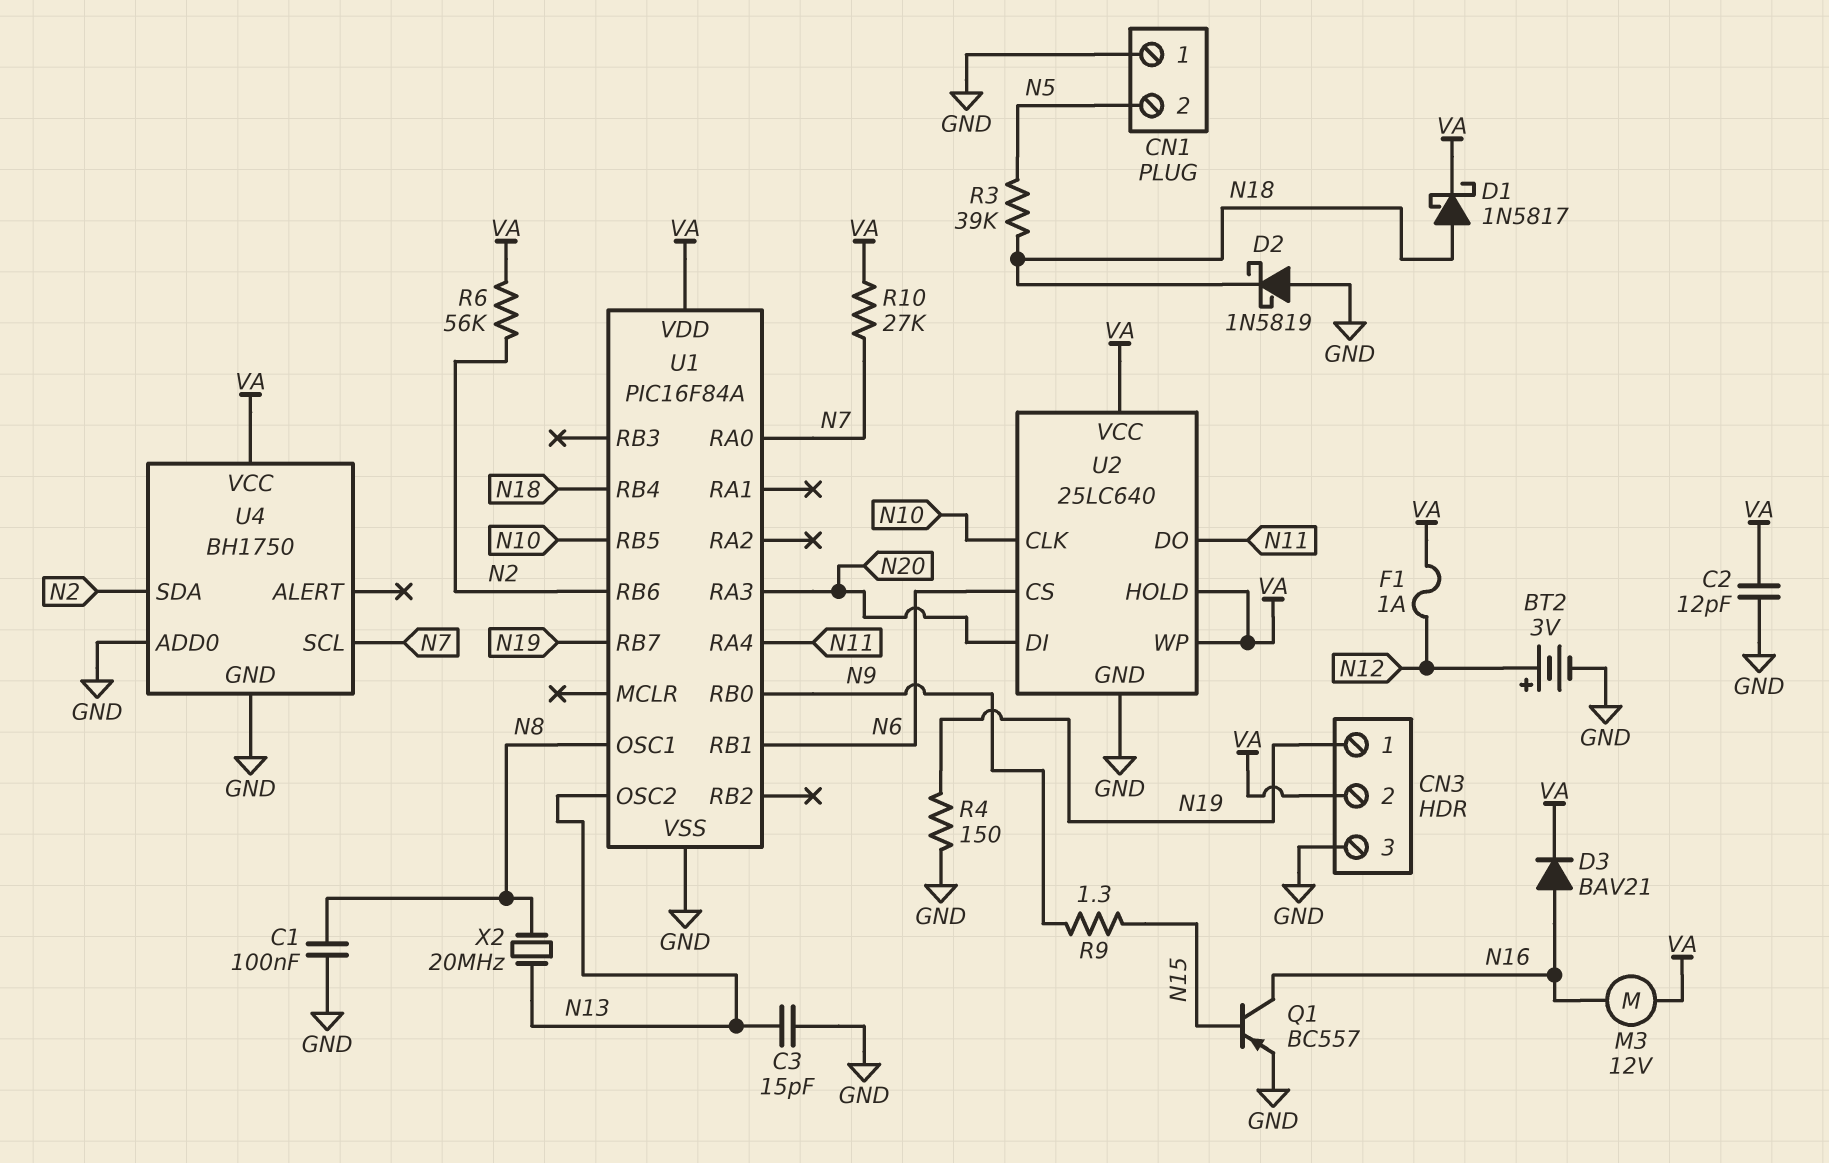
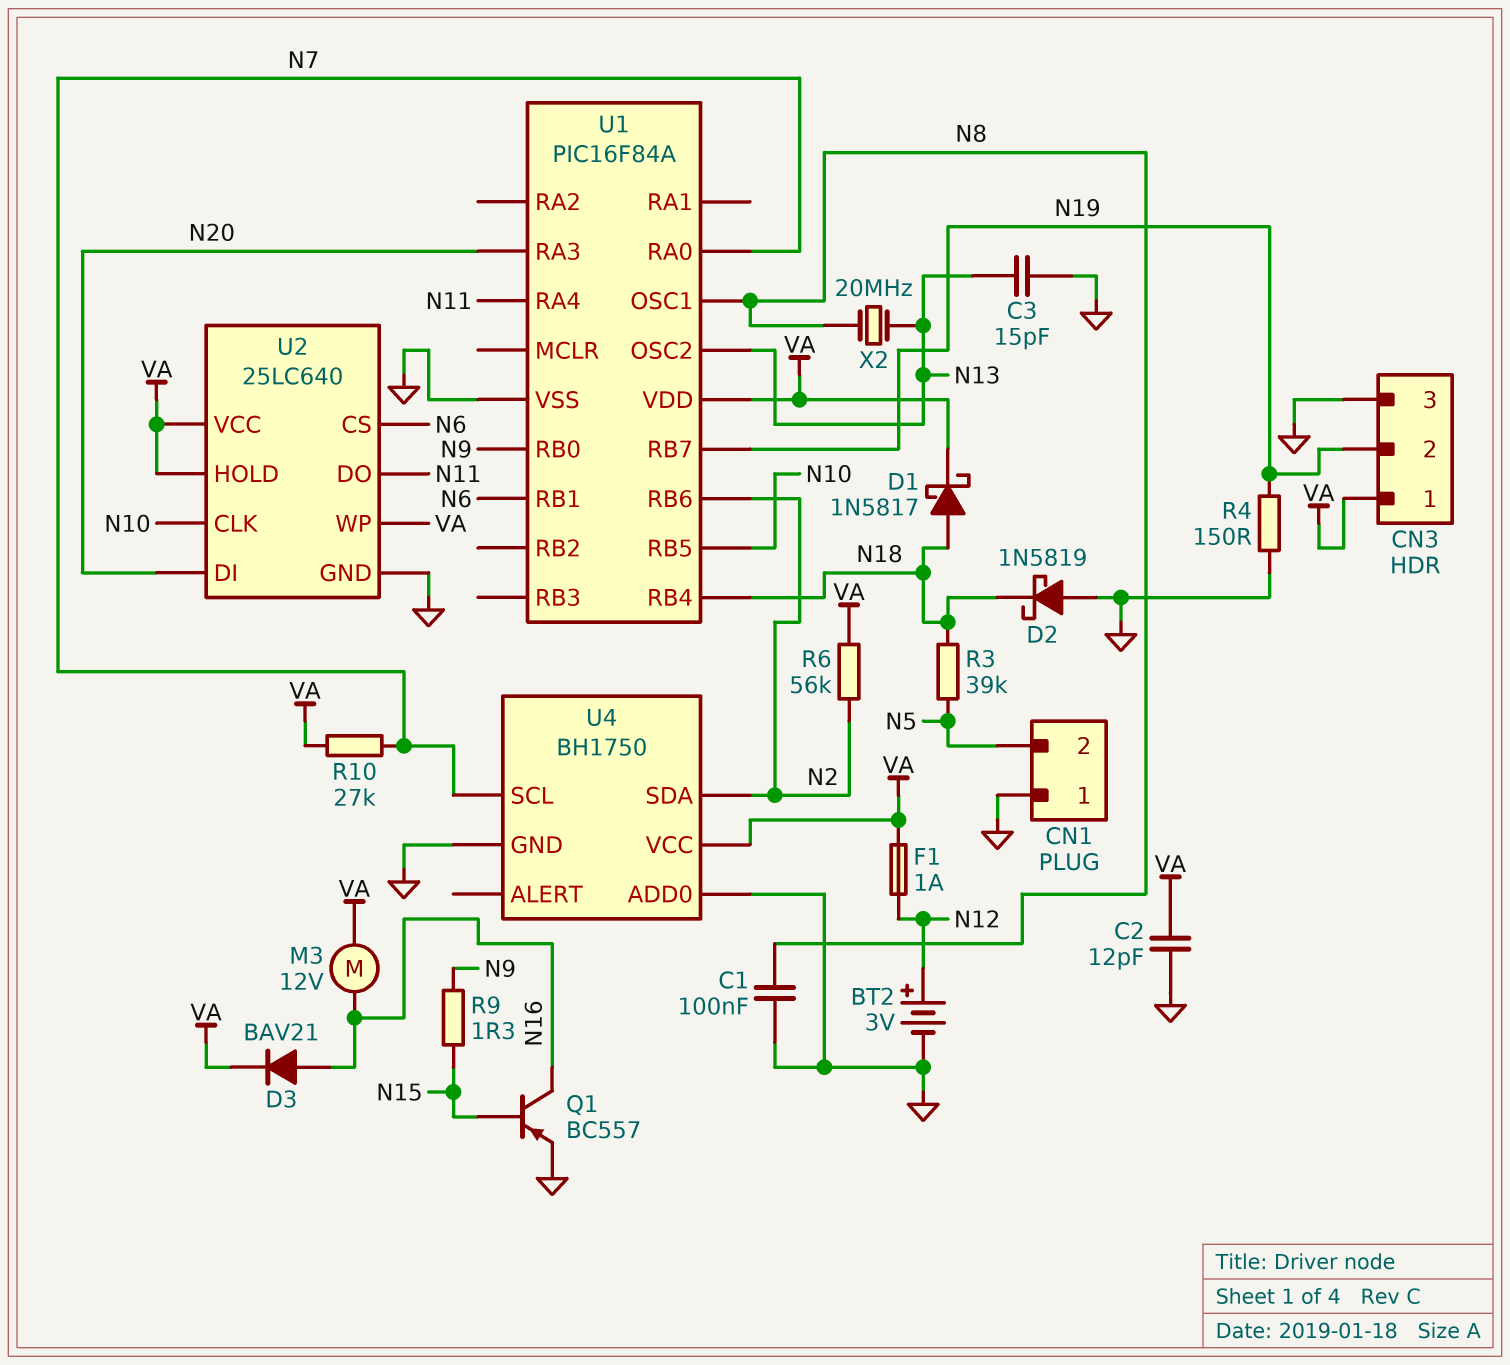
CN3 pin 1: N19 -> VA
CN3 pin 2: VA -> N19

